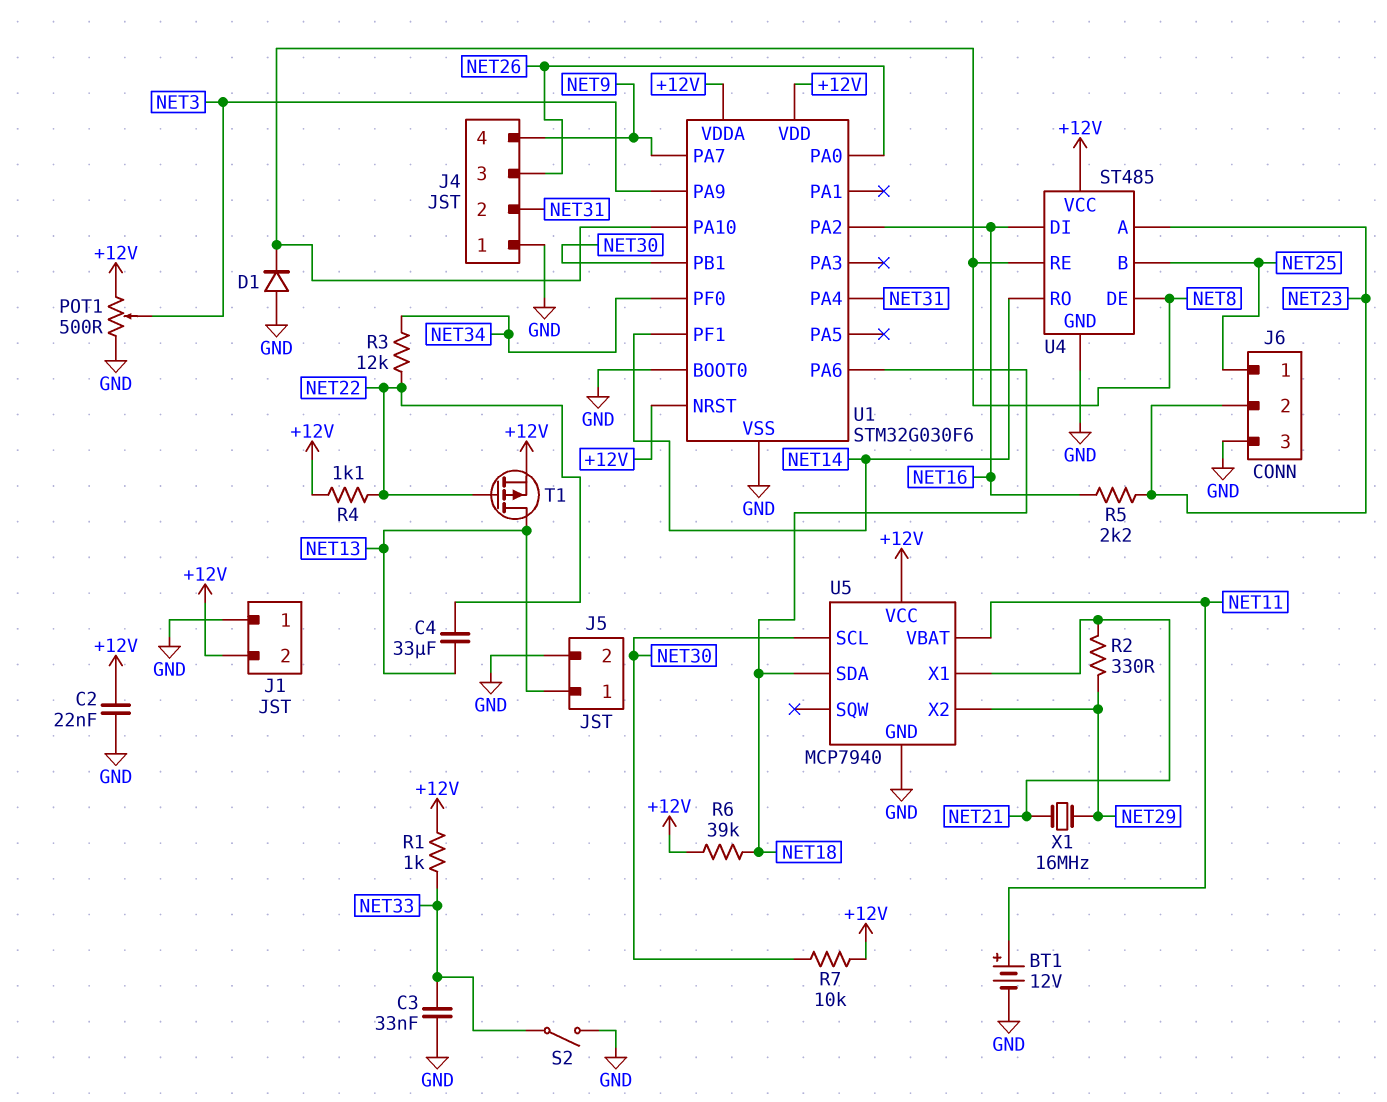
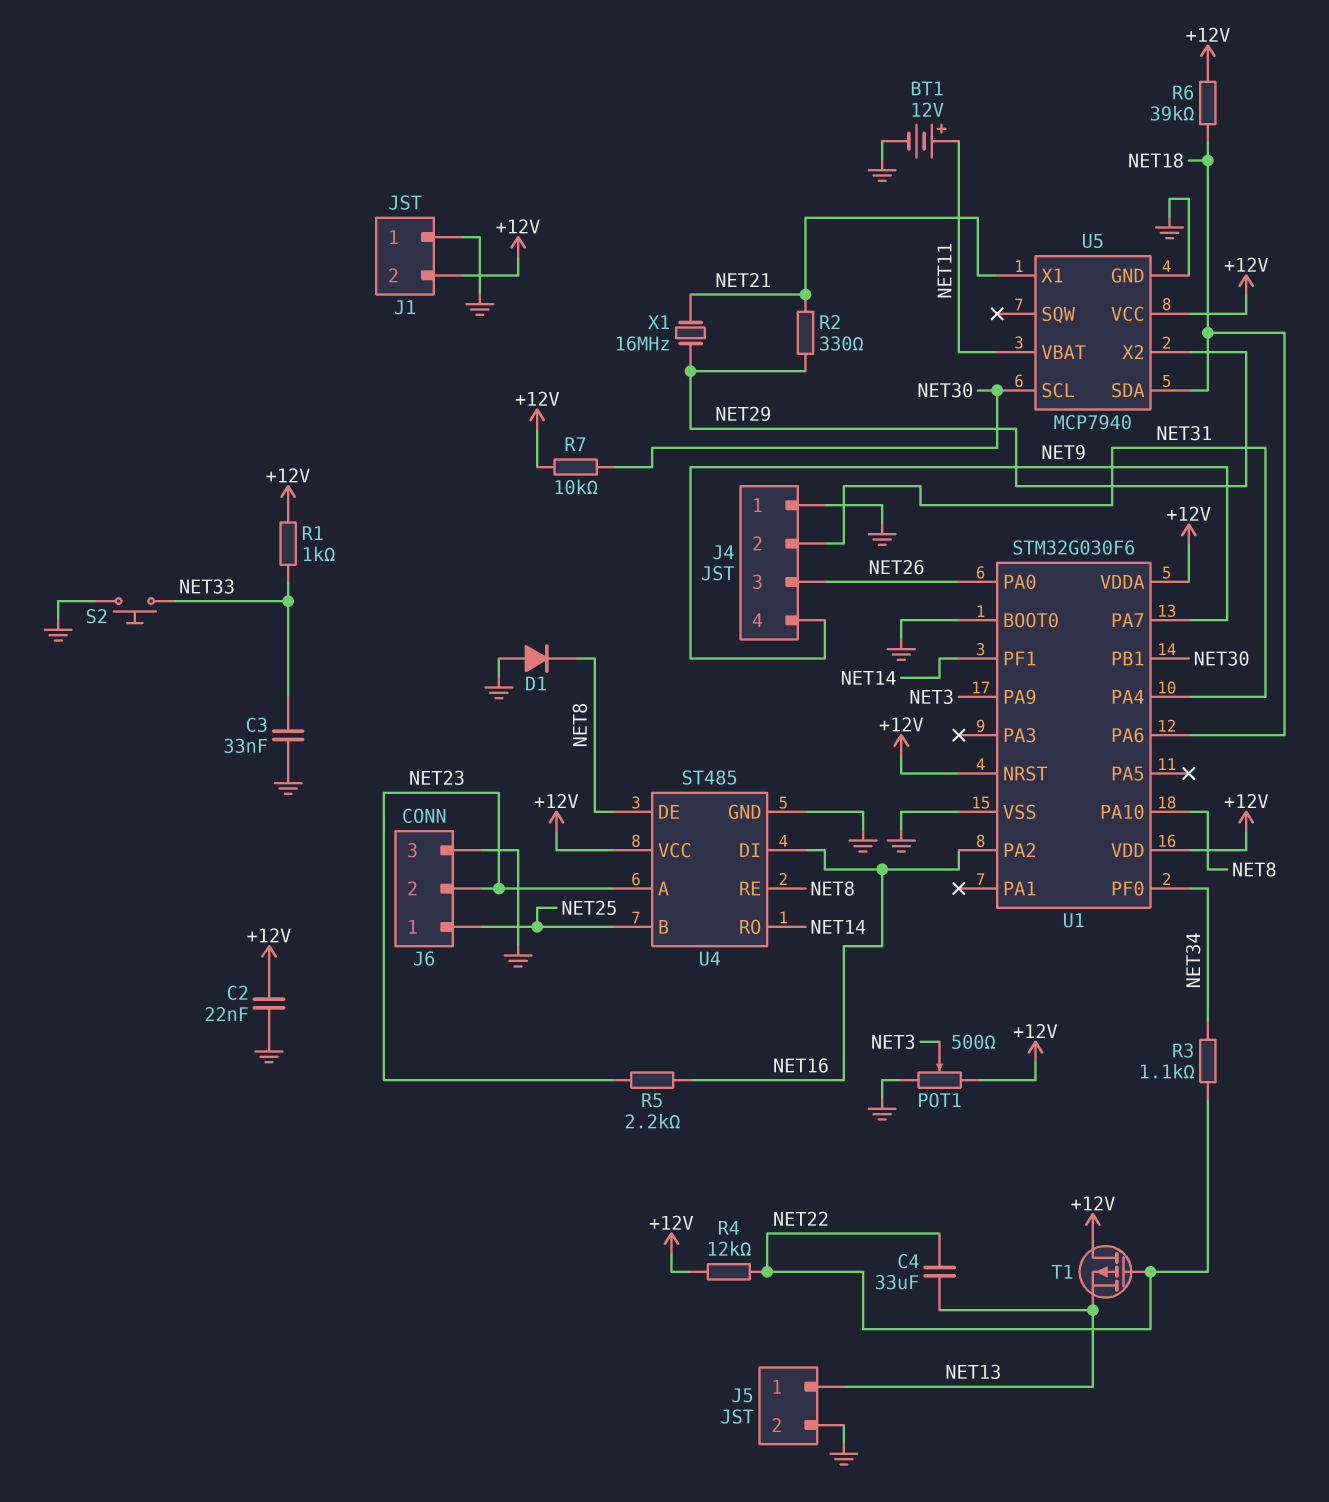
R3: 12k (NET22, NET34) -> 1.1k (NET22, NET34)
R4: 1.1k (+12V, NET22) -> 12k (+12V, NET22)
S2: switch (GND, NET33) -> button (GND, NET33)
T1: PMOS (G NET22, D NET13, S +12V) -> PMOS (G NET22, D +12V, S NET13)

